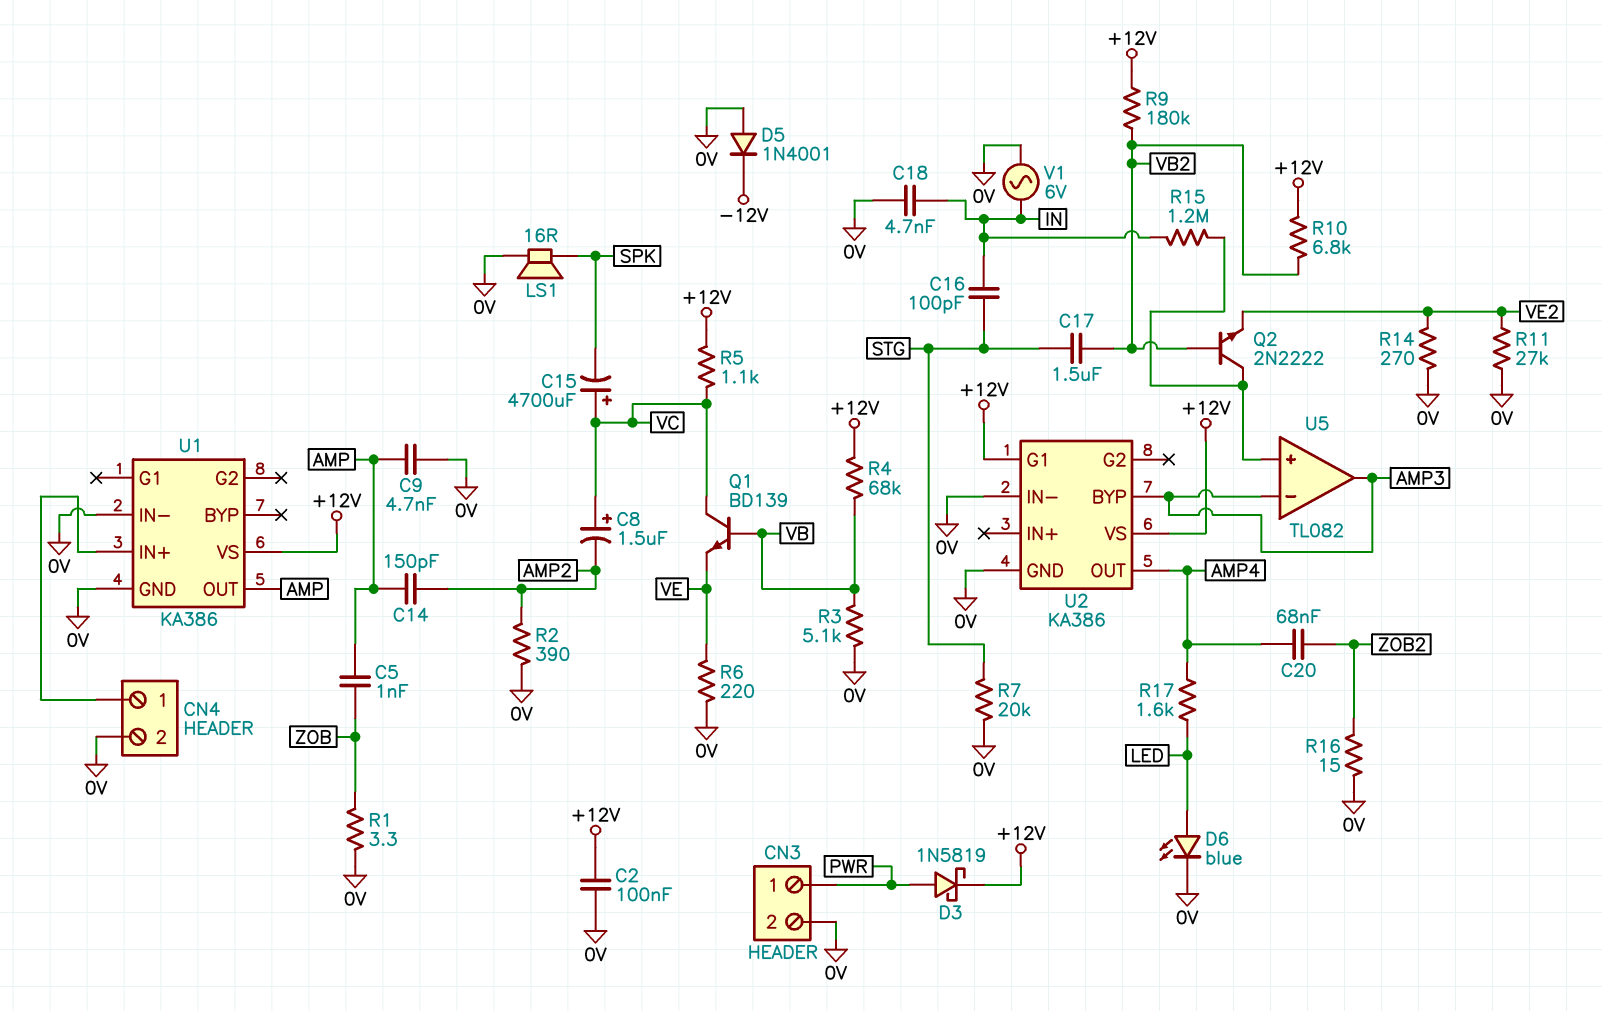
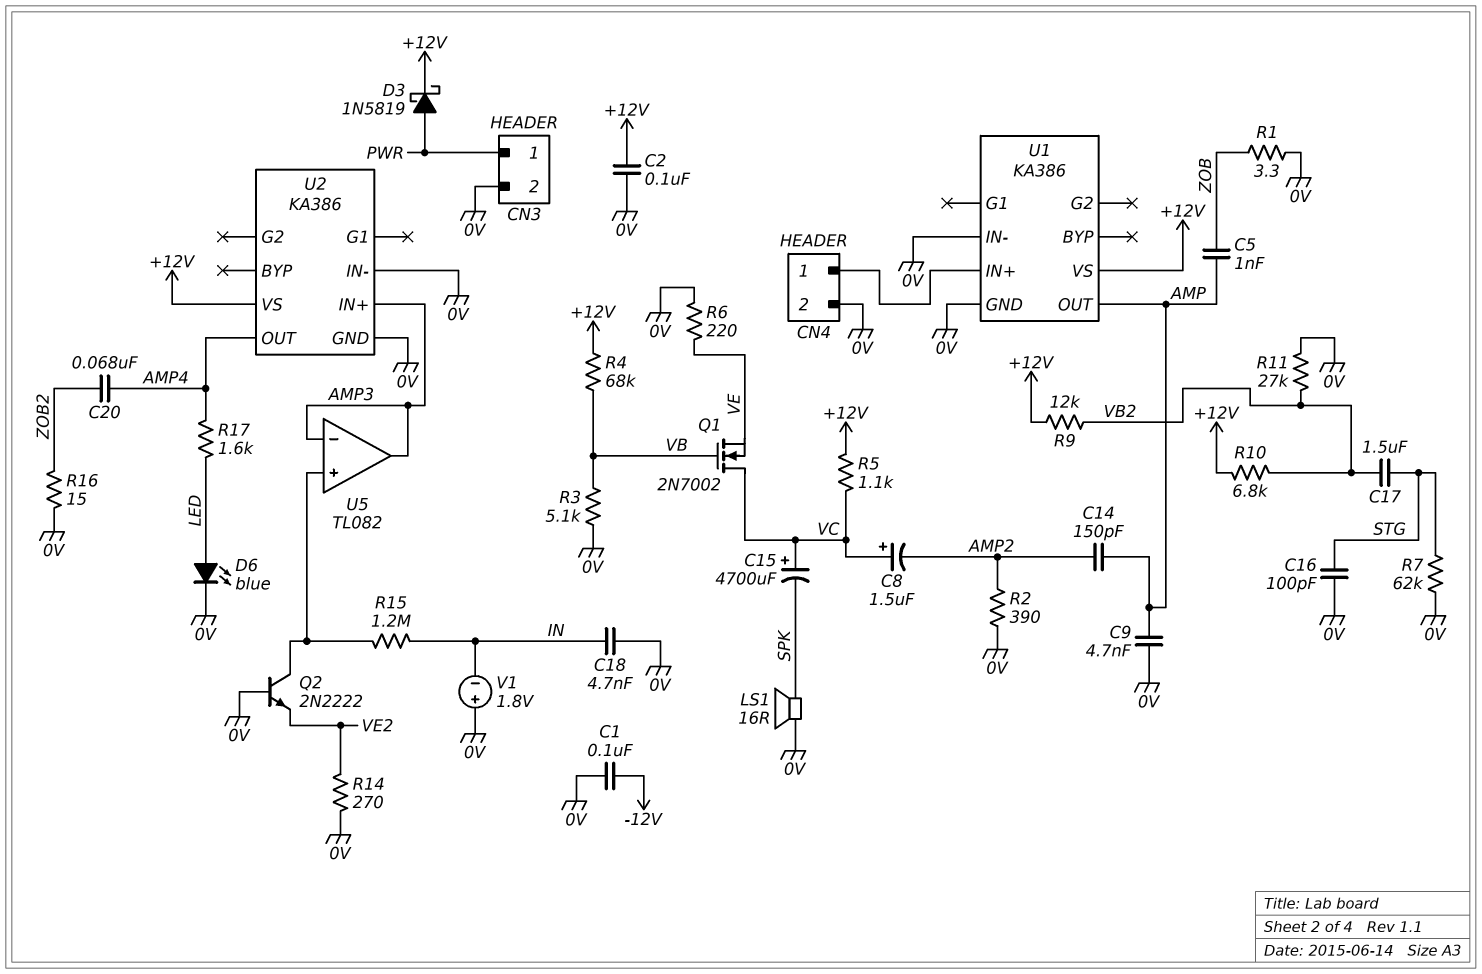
C1: none -> 100nF (-12V, 0V)
C16: 100pF (IN, STG) -> 100pF (0V, STG)
D5: diode 1N4001 (A 0V, K -12V) -> none
Q1: NPN BD139 (B VB, C VC, E VE) -> NMOS 2N7002 (G VB, D VC, S VE)
Q2: NPN 2N2222 (B VB2, C U5/in+, E VE2) -> NPN 2N2222 (B 0V, C U5/in+, E VE2)
R7: 20k (0V, STG) -> 62k (0V, STG)
R9: 180k (+12V, VB2) -> 12k (+12V, VB2)
R11: 27k (0V, VE2) -> 27k (0V, VB2)
U2 pin BYP: AMP3 -> none
U2 pin G1: +12V -> none
U2 pin IN+: none -> AMP3
V1: AC 6V (0V, IN) -> 1.8V (plus 0V, minus IN)

